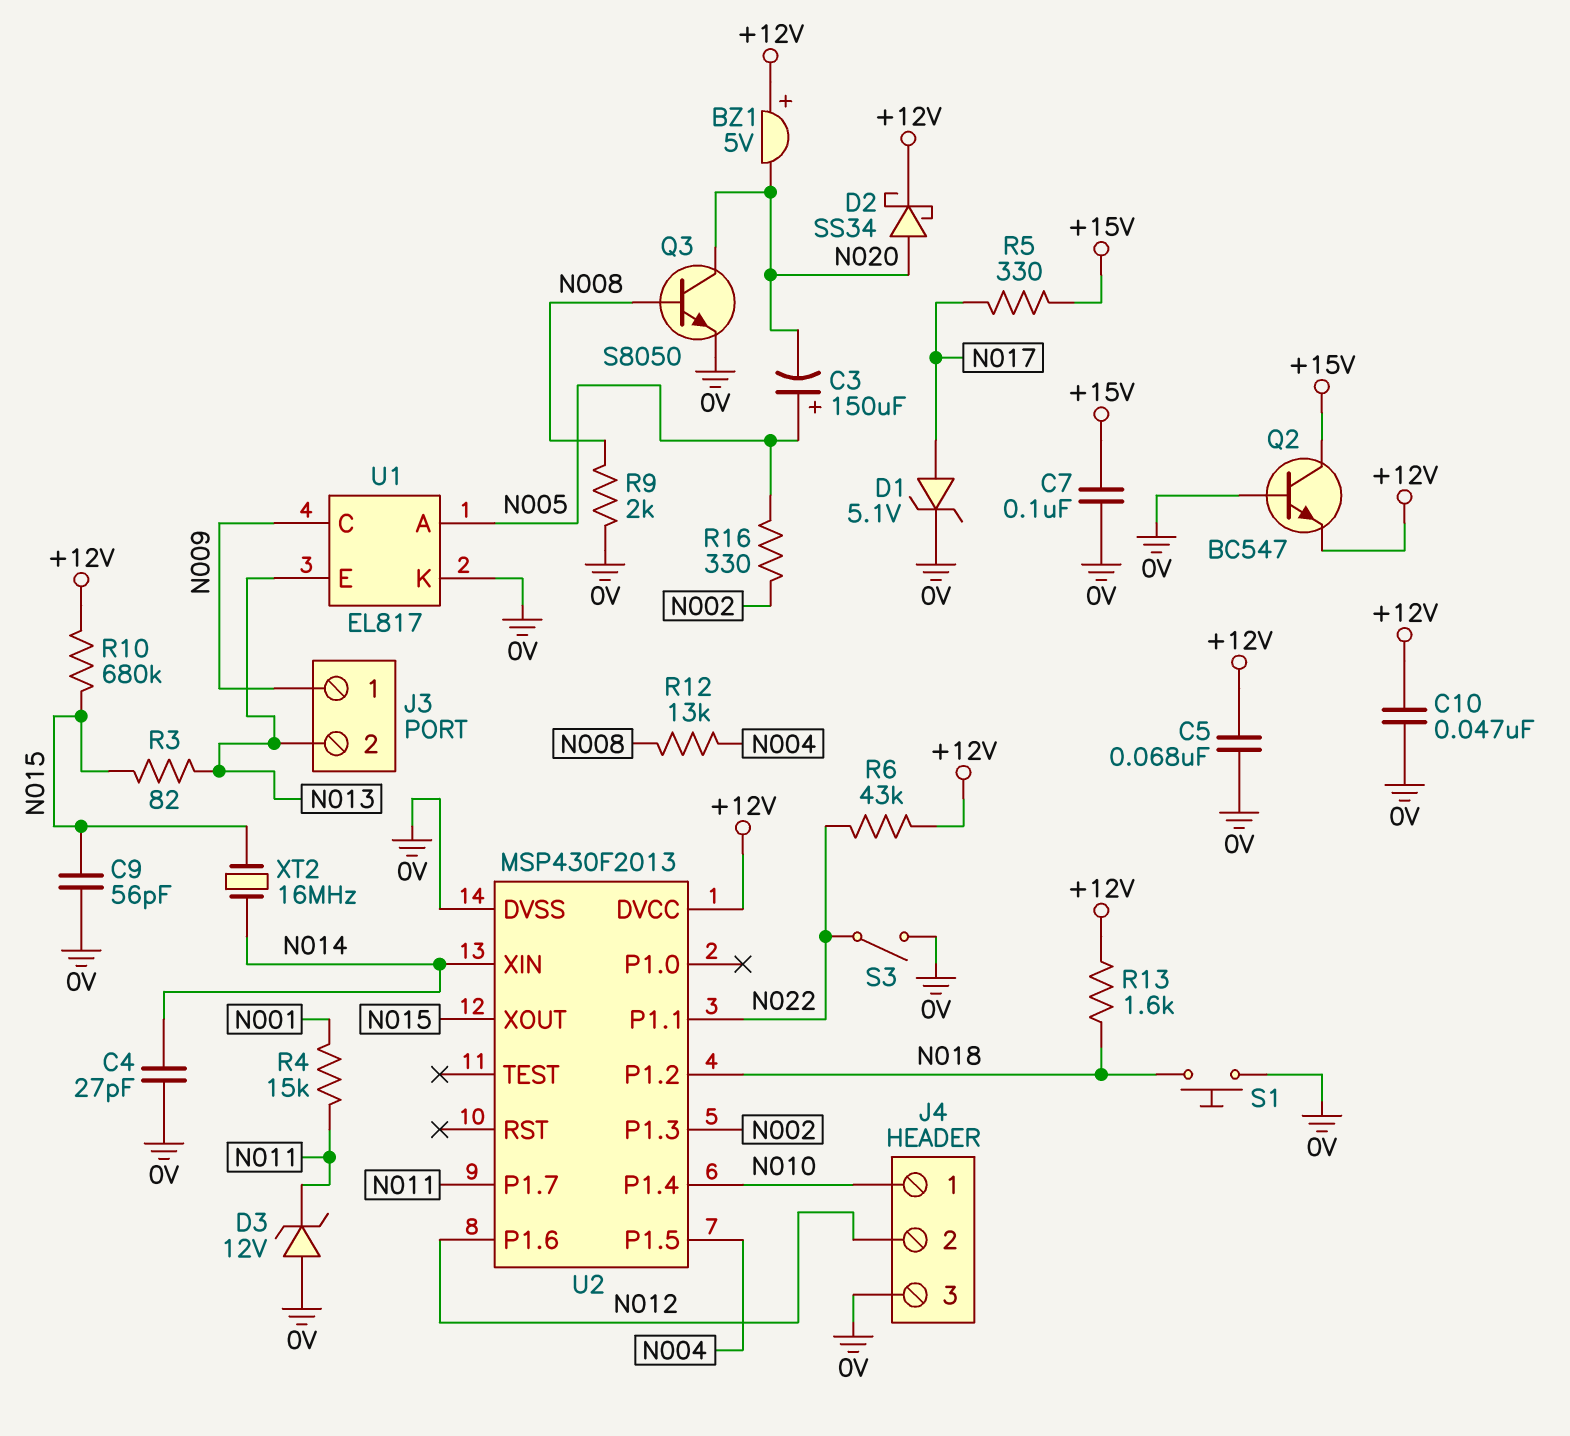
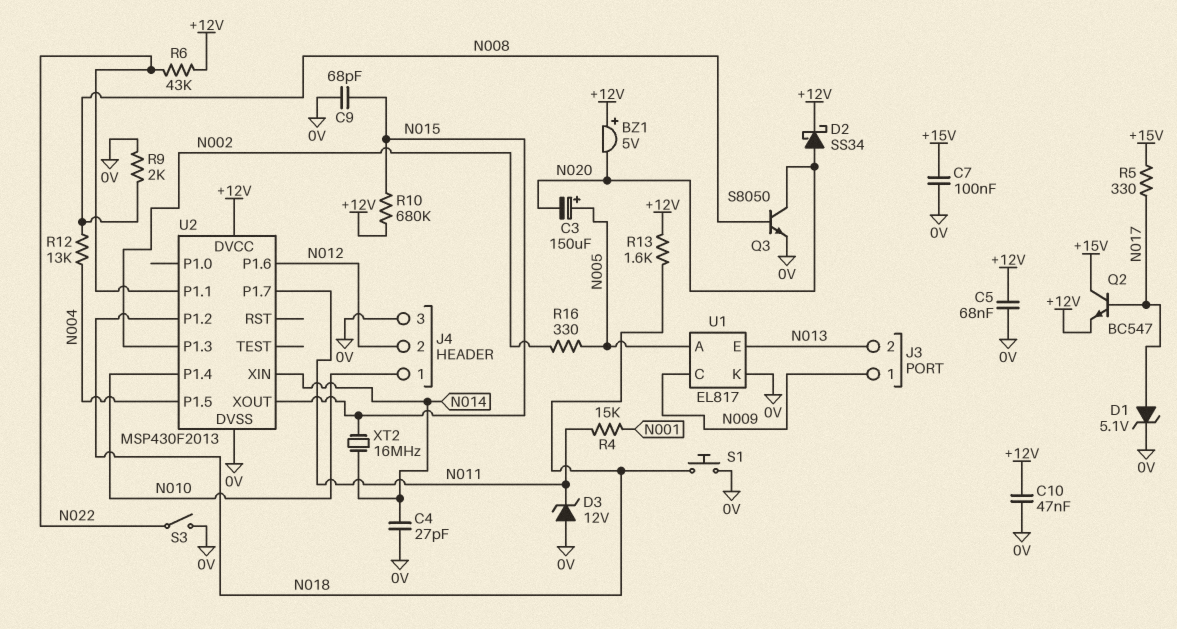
C9: 56pF (0V, N015) -> 68pF (0V, N015)
Q2: NPN BC547 (B 0V, C +15V, E +12V) -> NPN BC547 (B N017, C +15V, E +12V)
R3: 82 (N013, N015) -> none

